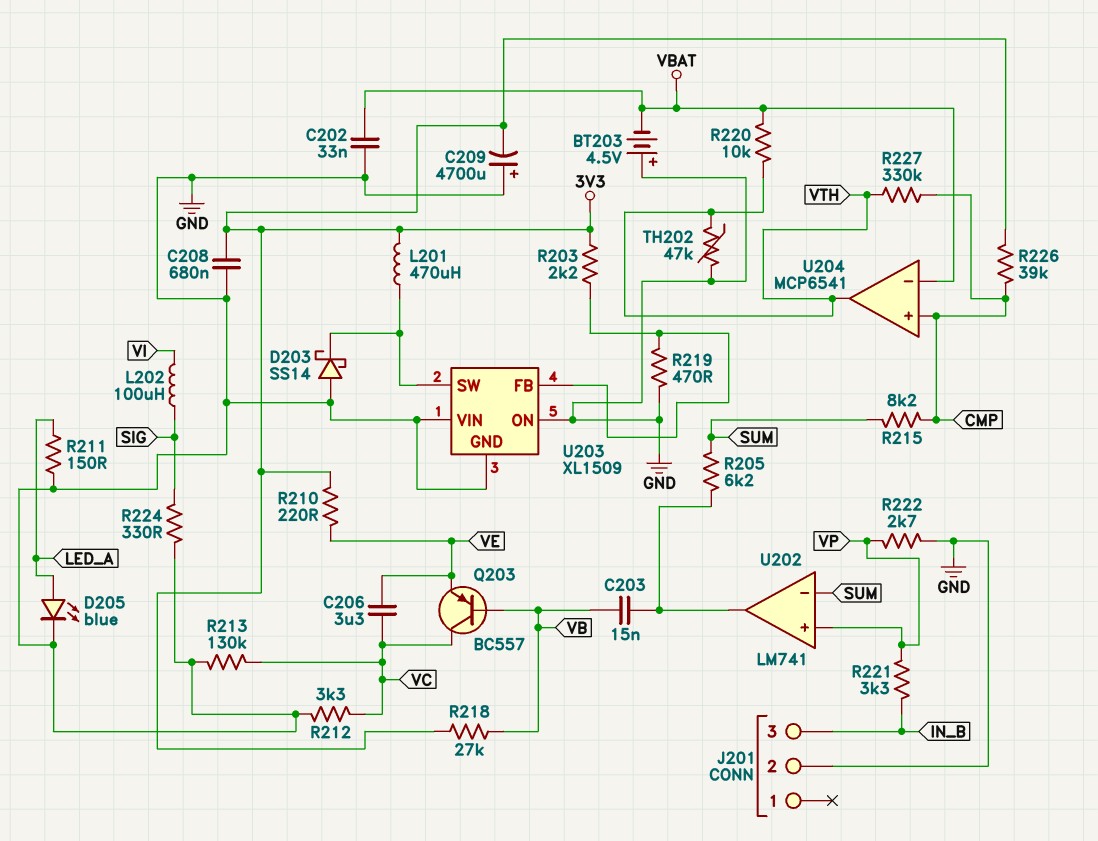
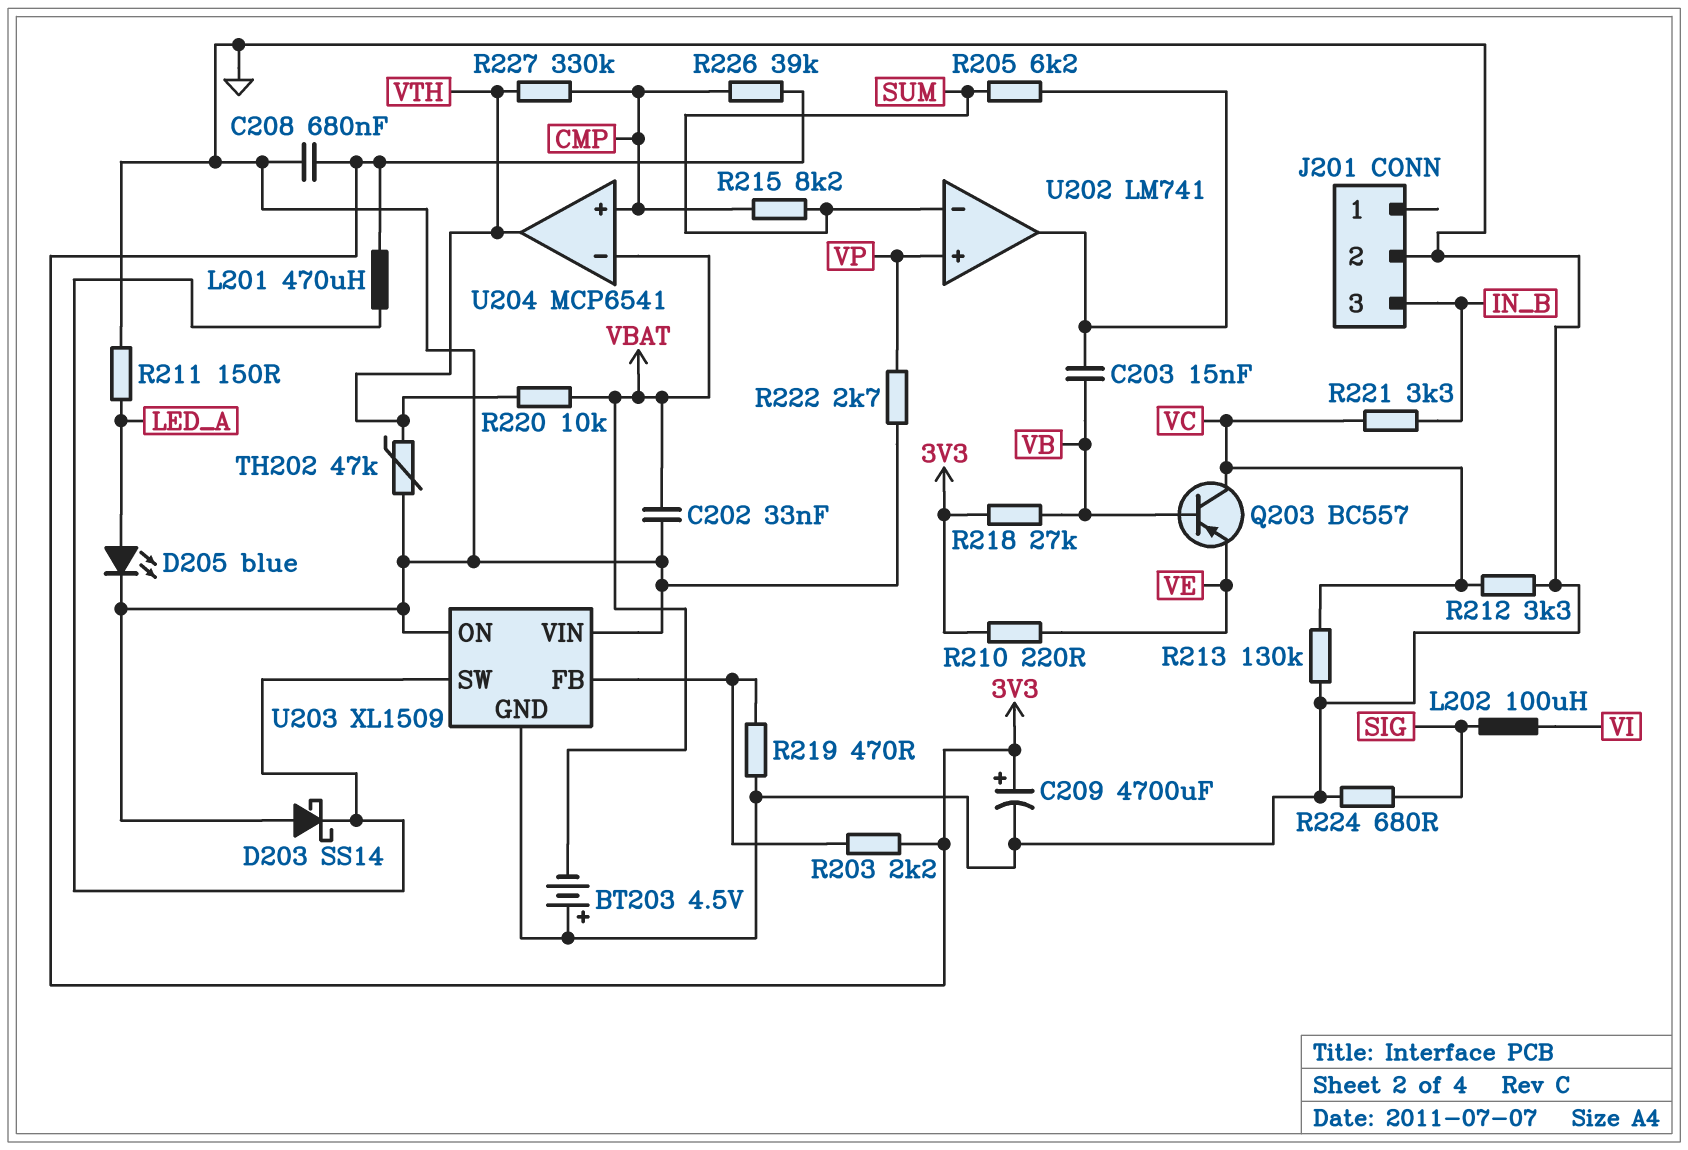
C206: 3.3uF (VC, VE) -> none
C209: 4700uF (plus GND, minus 3V3) -> 4700uF (plus 3V3, minus GND)
R221: 3.3k (IN_B, VP) -> 3.3k (IN_B, VC)
R224: 330 (GND, SIG) -> 680 (GND, SIG)

